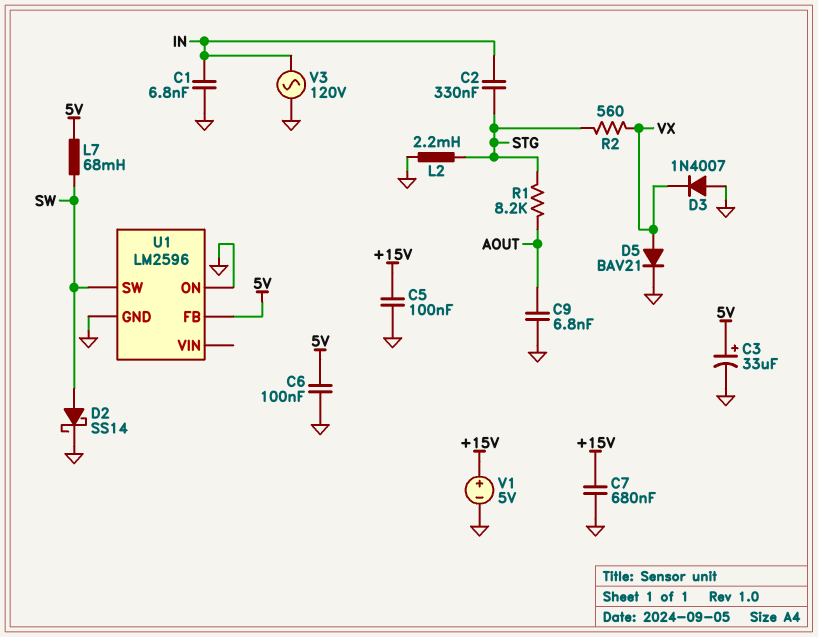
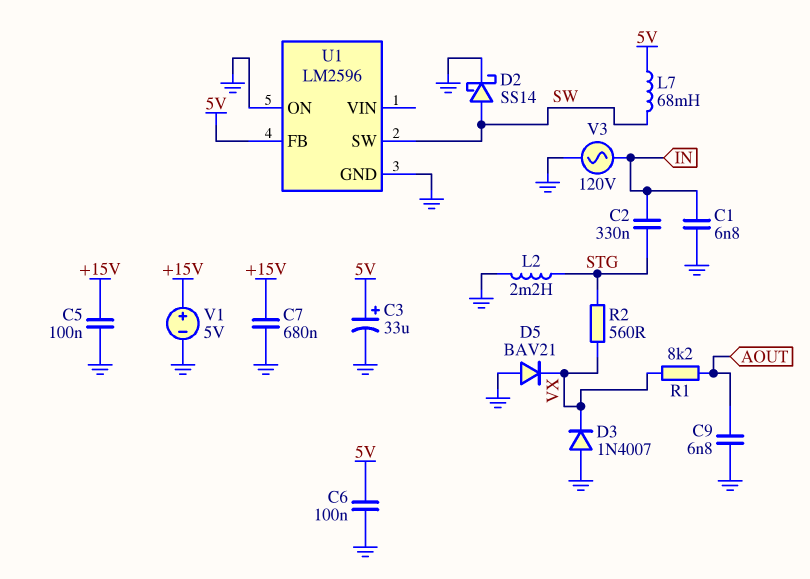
D5: diode BAV21 (A VX, K GND) -> diode BAV21 (A GND, K VX)
R1: 8.2k (AOUT, STG) -> 8.2k (AOUT, VX)

